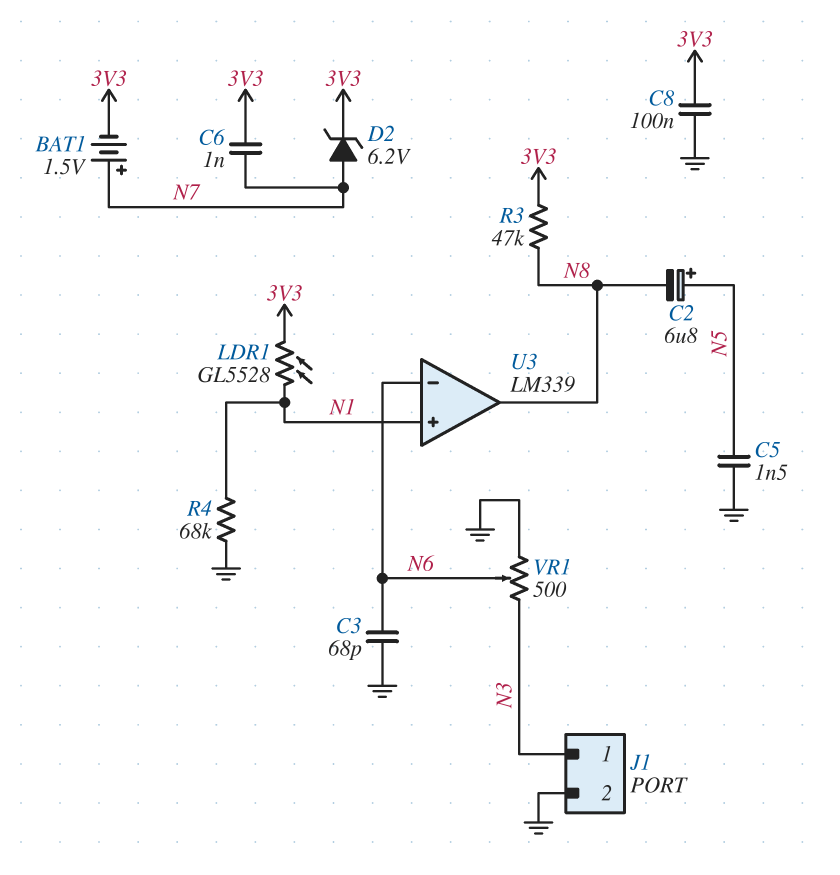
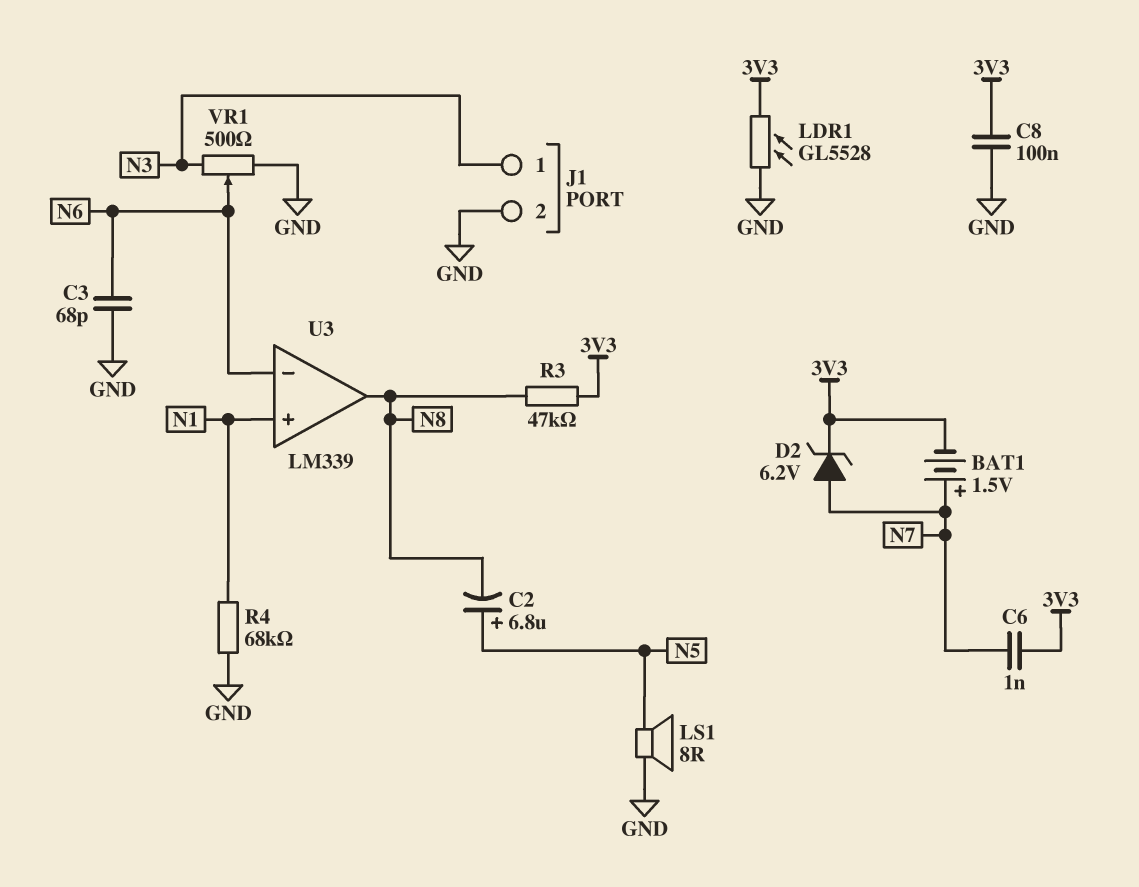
C5: 1.5nF (GND, N5) -> none
LDR1: GL5528 (3V3, N1) -> GL5528 (3V3, GND)
LS1: none -> speaker 8R (GND, N5)

